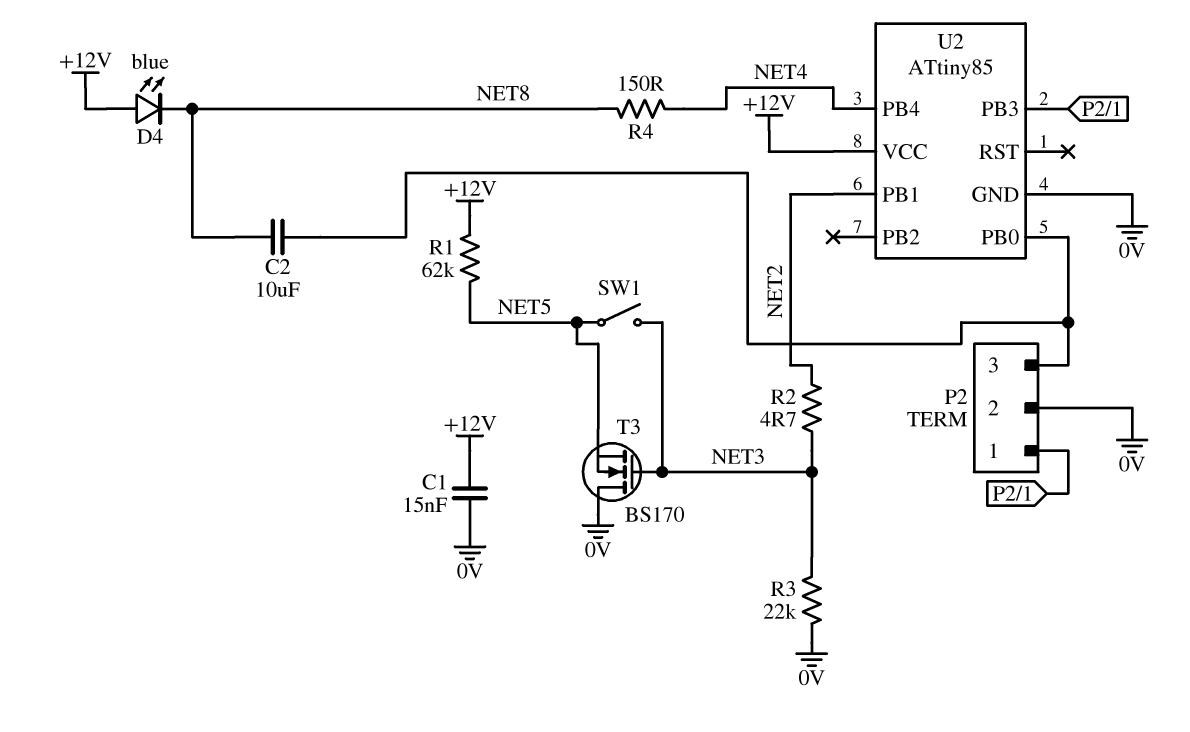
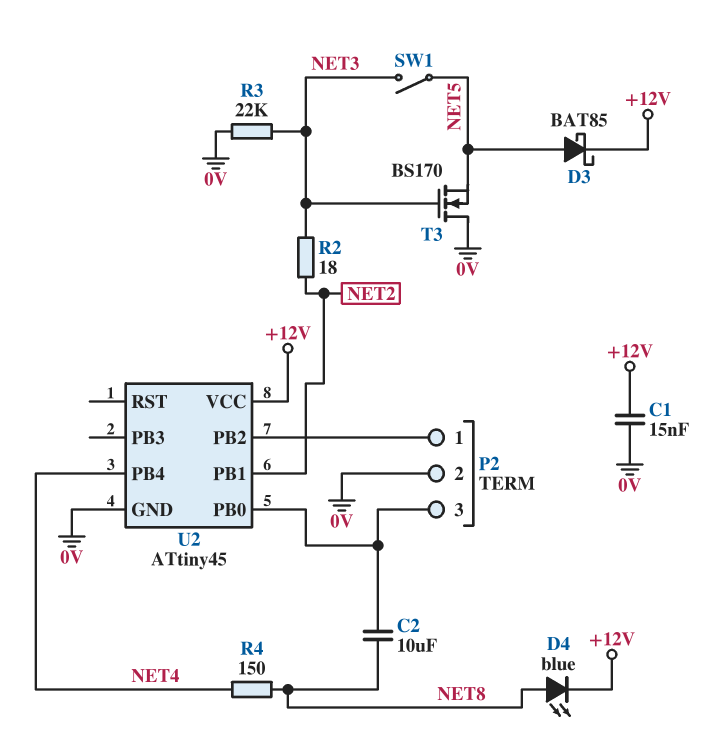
D3: none -> schottky BAT85 (A NET5, K +12V)
D4: LED blue (A +12V, K NET8) -> LED blue (A NET8, K +12V)
R1: 62k (+12V, NET5) -> none
R2: 4.7 (NET2, NET3) -> 18 (NET2, NET3)
U2: ATtiny85 -> ATtiny45
U2 pin PB2: none -> P2/1
U2 pin PB3: P2/1 -> none

